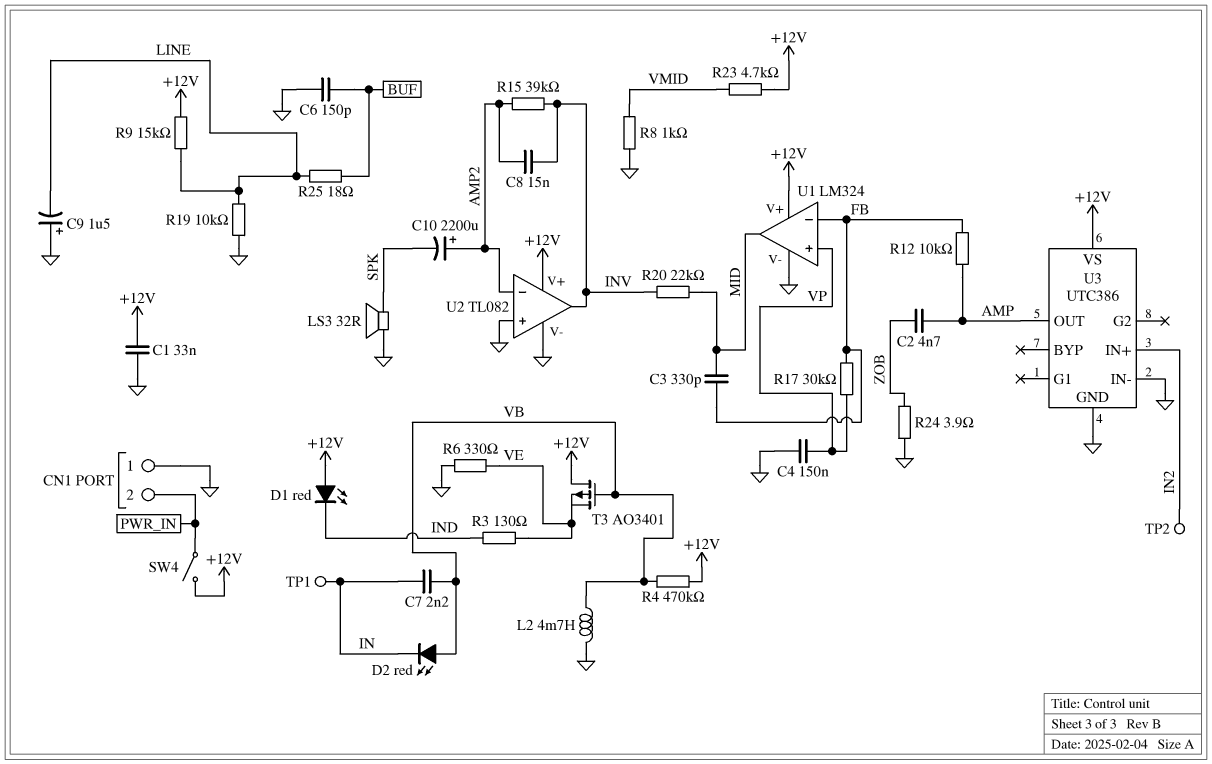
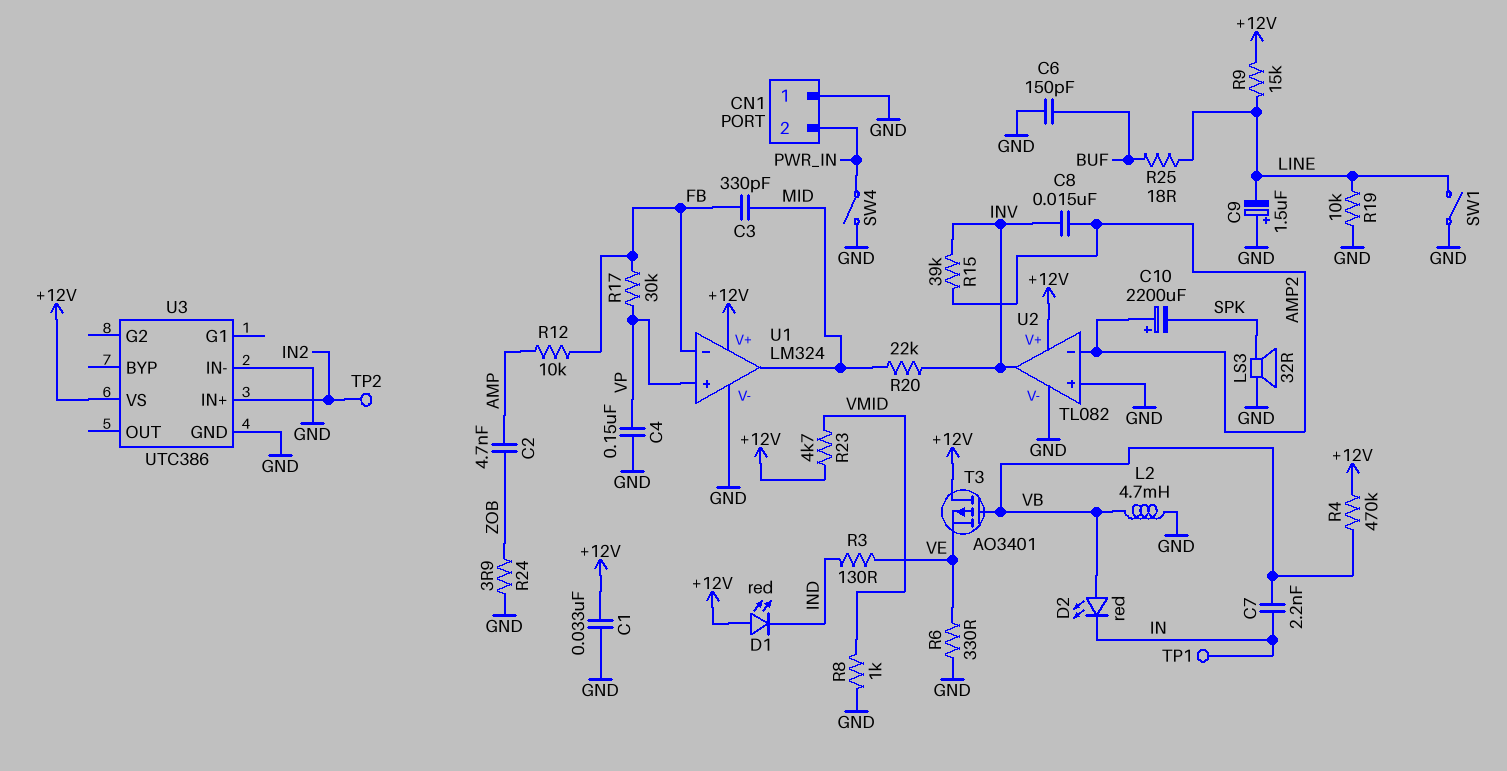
SW1: none -> switch (GND, LINE)
SW4: switch (+12V, PWR_IN) -> switch (GND, PWR_IN)
U3 pin OUT: AMP -> none

